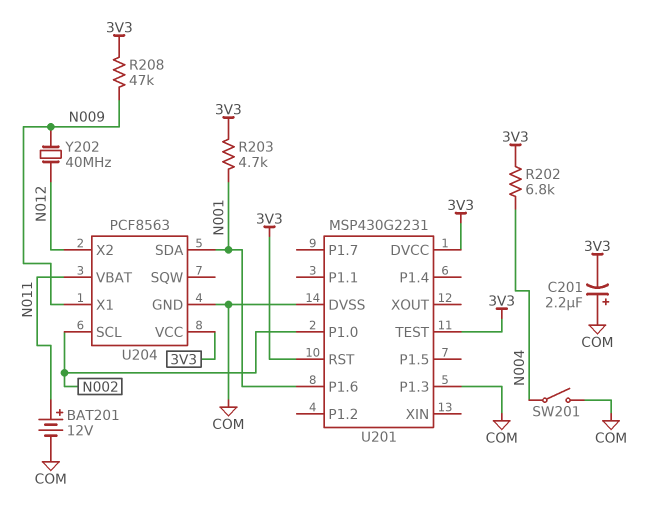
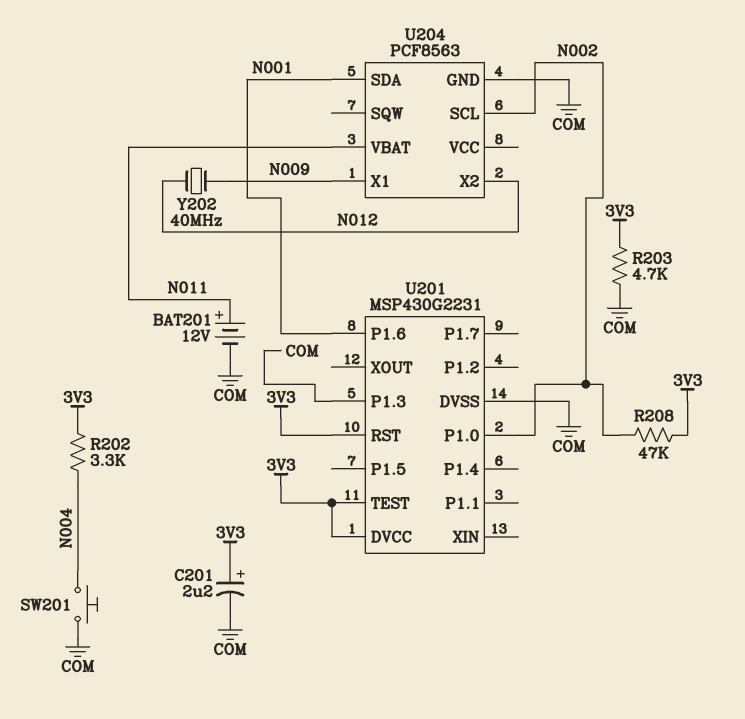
C201: 2.2uF (plus COM, minus 3V3) -> 2.2uF (plus 3V3, minus COM)
R202: 6.8k (3V3, N004) -> 3.3k (3V3, N004)
R203: 4.7k (3V3, N001) -> 4.7k (3V3, COM)
R208: 47k (3V3, N009) -> 47k (3V3, N002)
SW201: switch (COM, N004) -> button (COM, N004)
U204 pin VCC: 3V3 -> none

